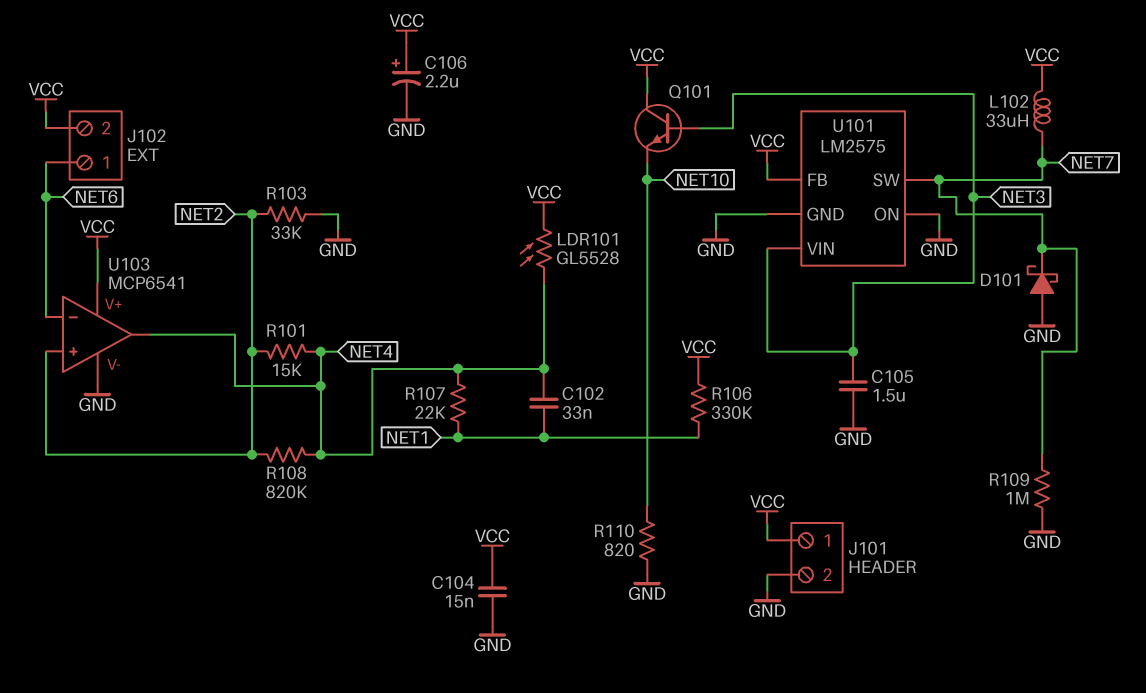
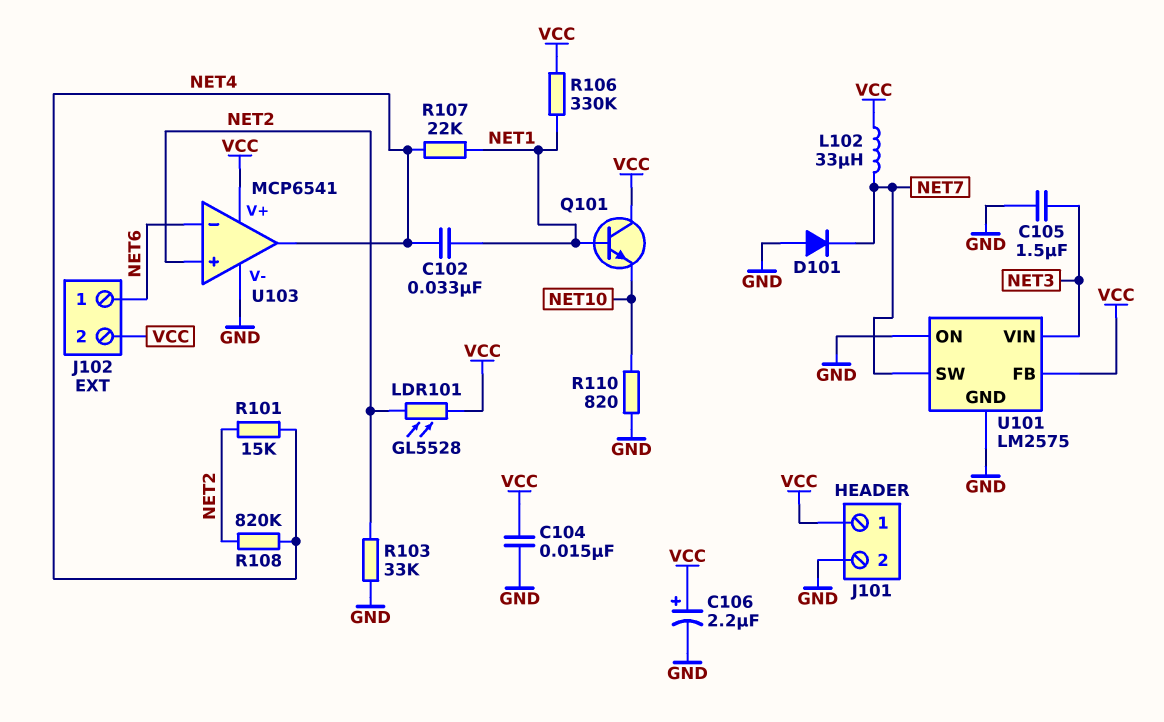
D101: schottky (A GND, K NET7) -> diode (A GND, K NET7)
LDR101: GL5528 (NET4, VCC) -> GL5528 (NET2, VCC)
Q101: NPN (B NET3, C VCC, E NET10) -> NPN (B NET1, C VCC, E NET10)
R109: 1M (GND, NET7) -> none

